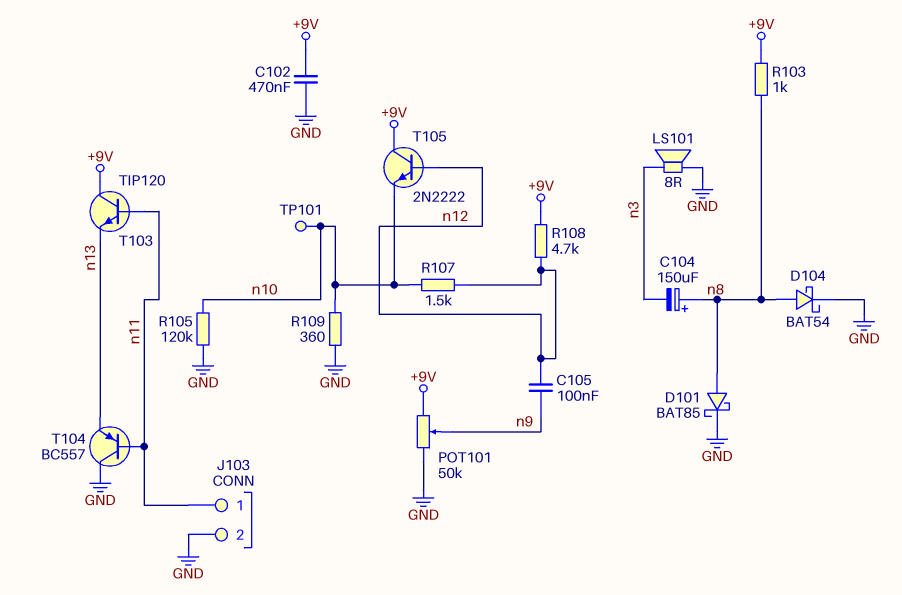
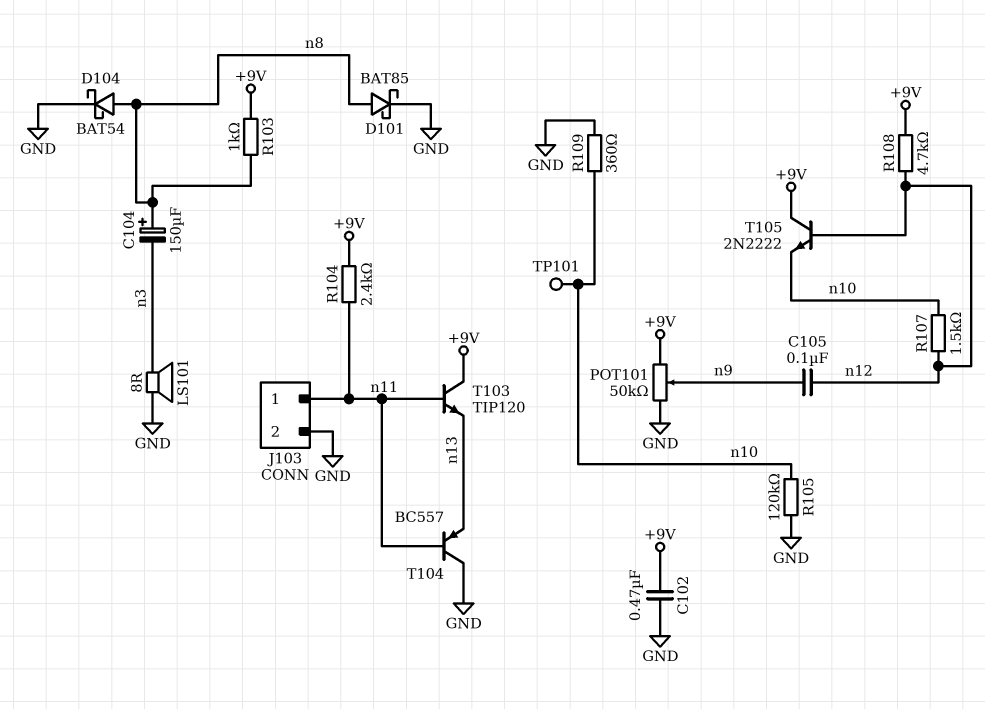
R104: none -> 2.4k (+9V, n11)

